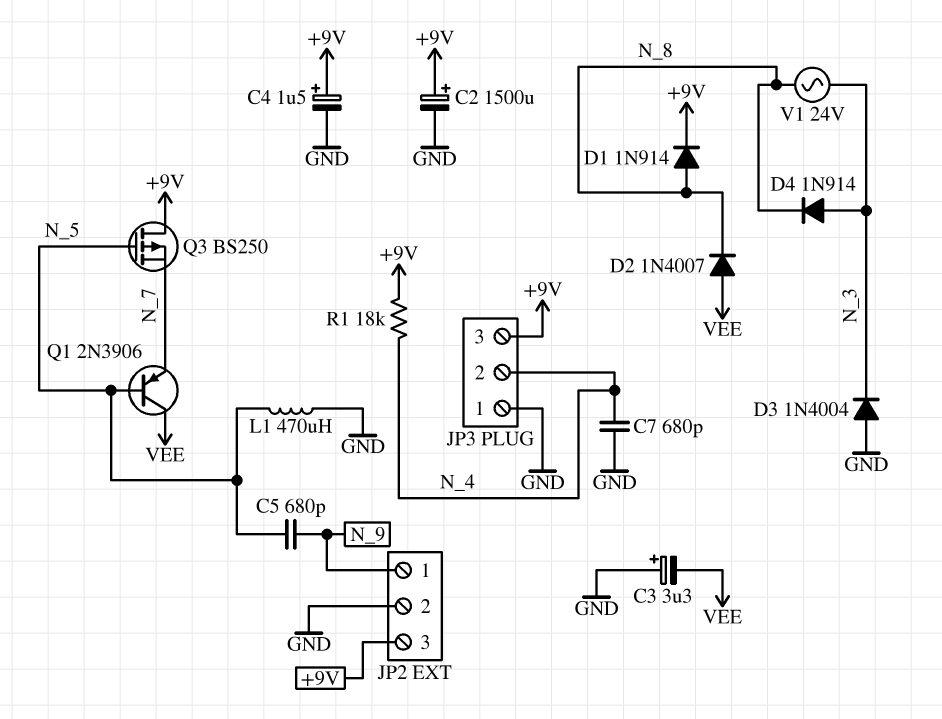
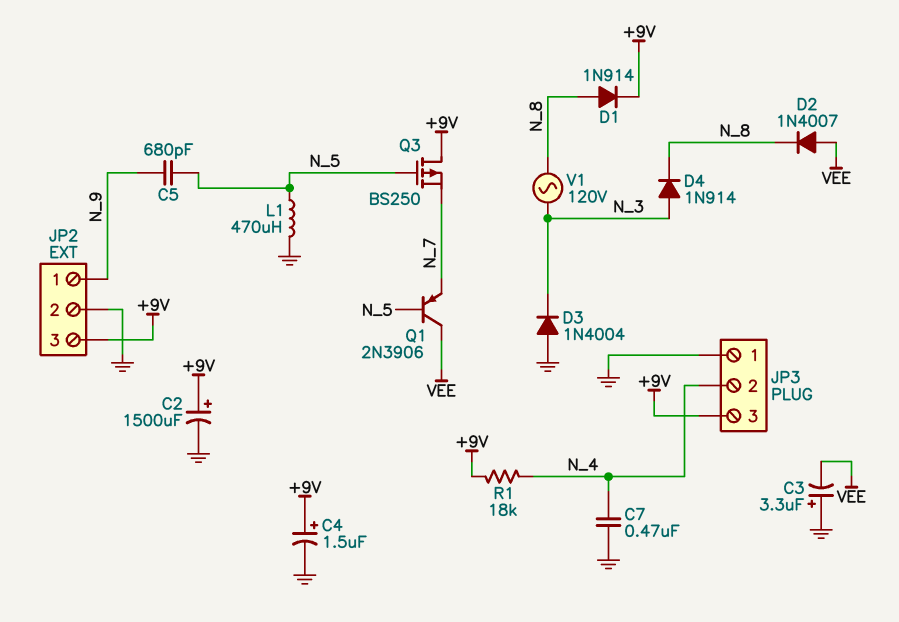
C7: 680pF (GND, N_4) -> 470nF (GND, N_4)
V1: AC 24V (N_3, N_8) -> AC 120V (N_3, N_8)

